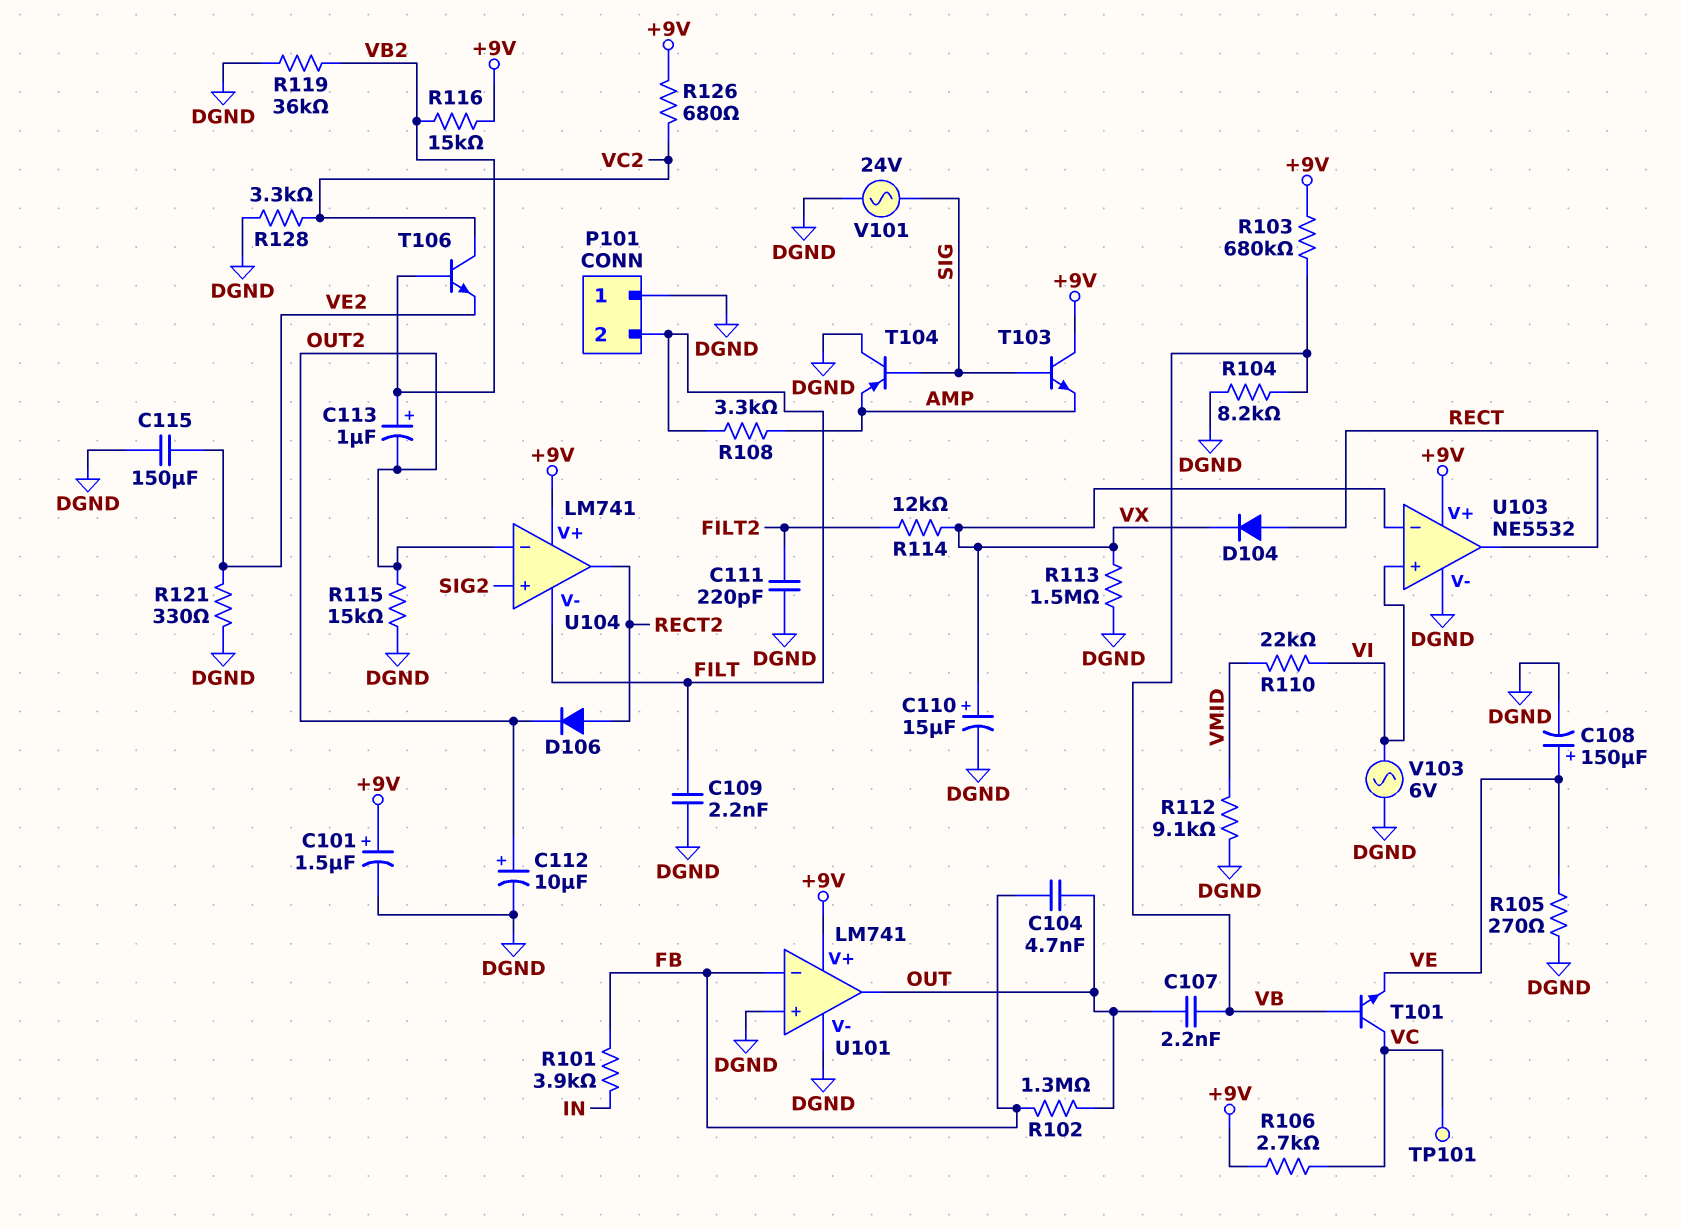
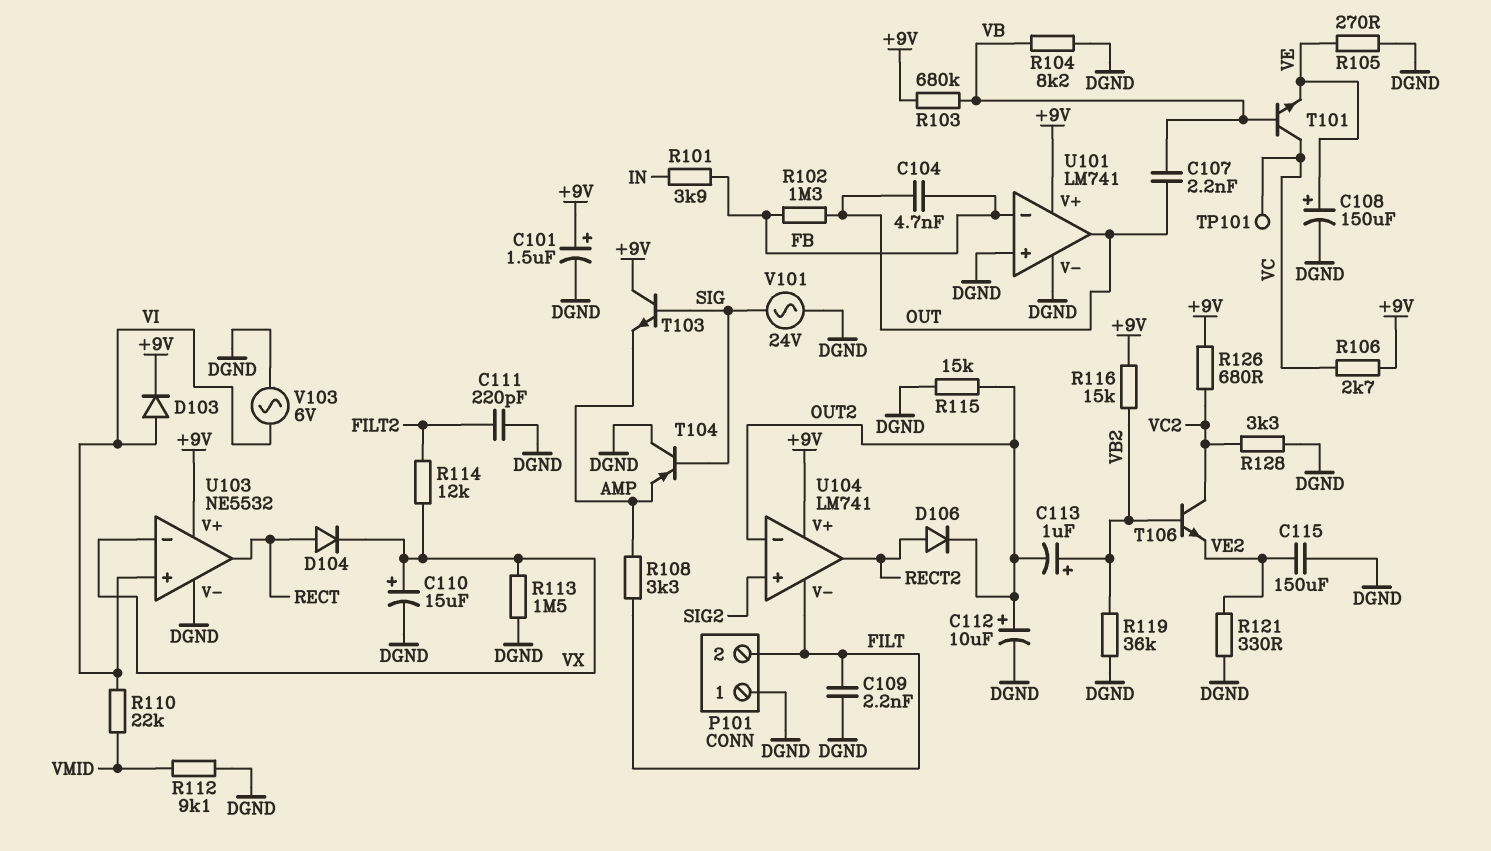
D103: none -> diode (A VI, K +9V)

